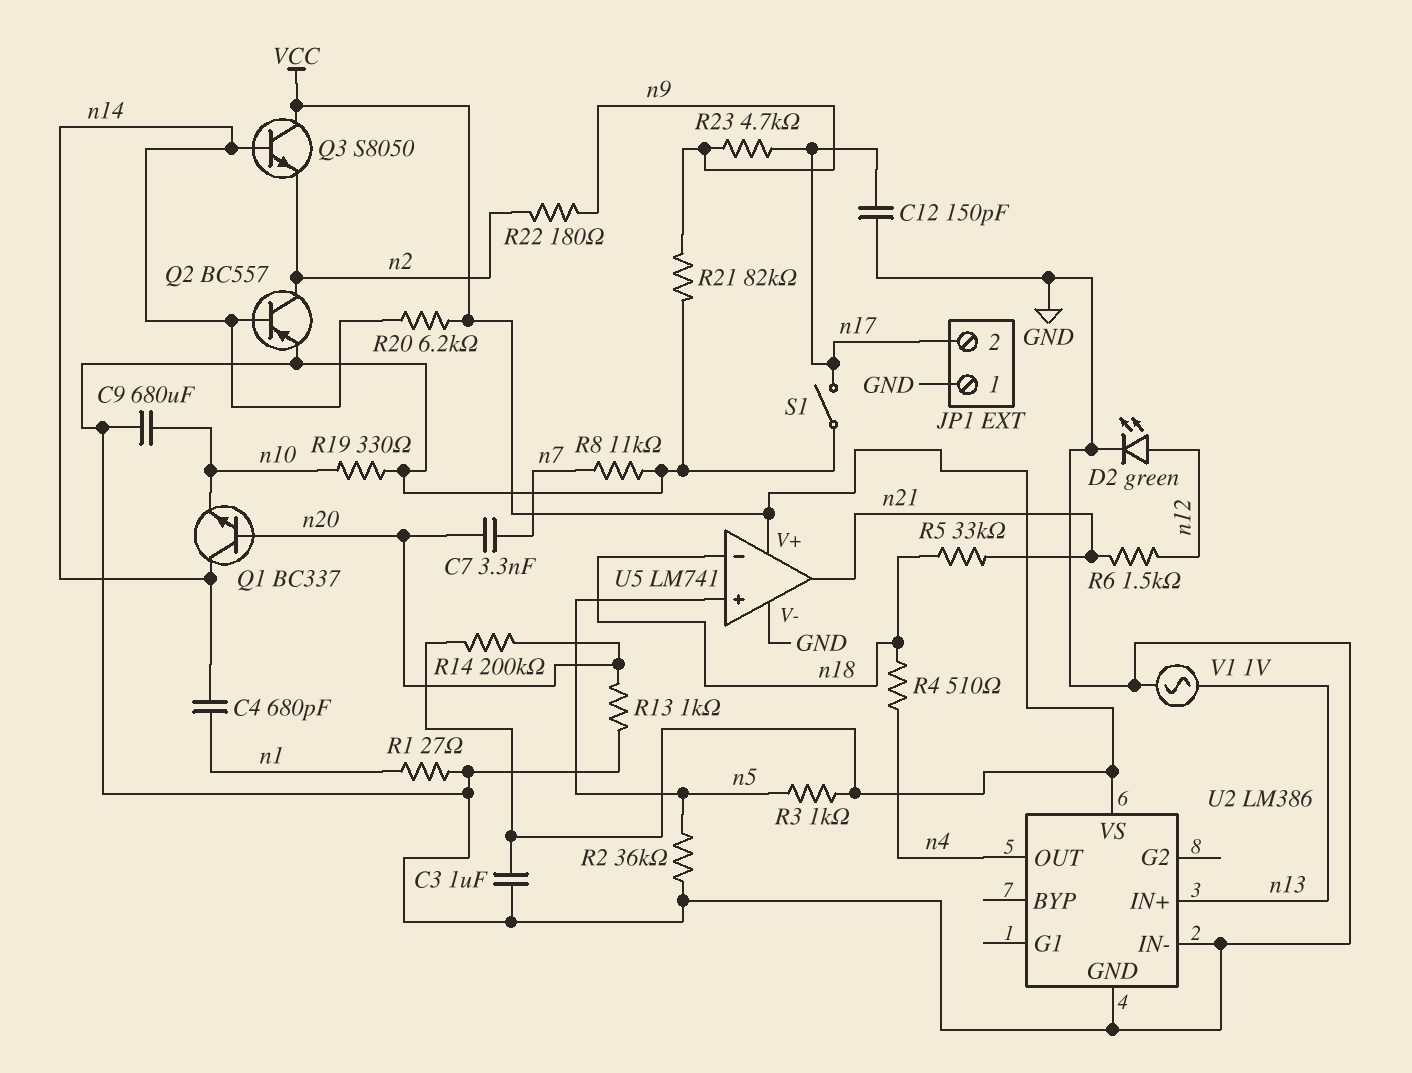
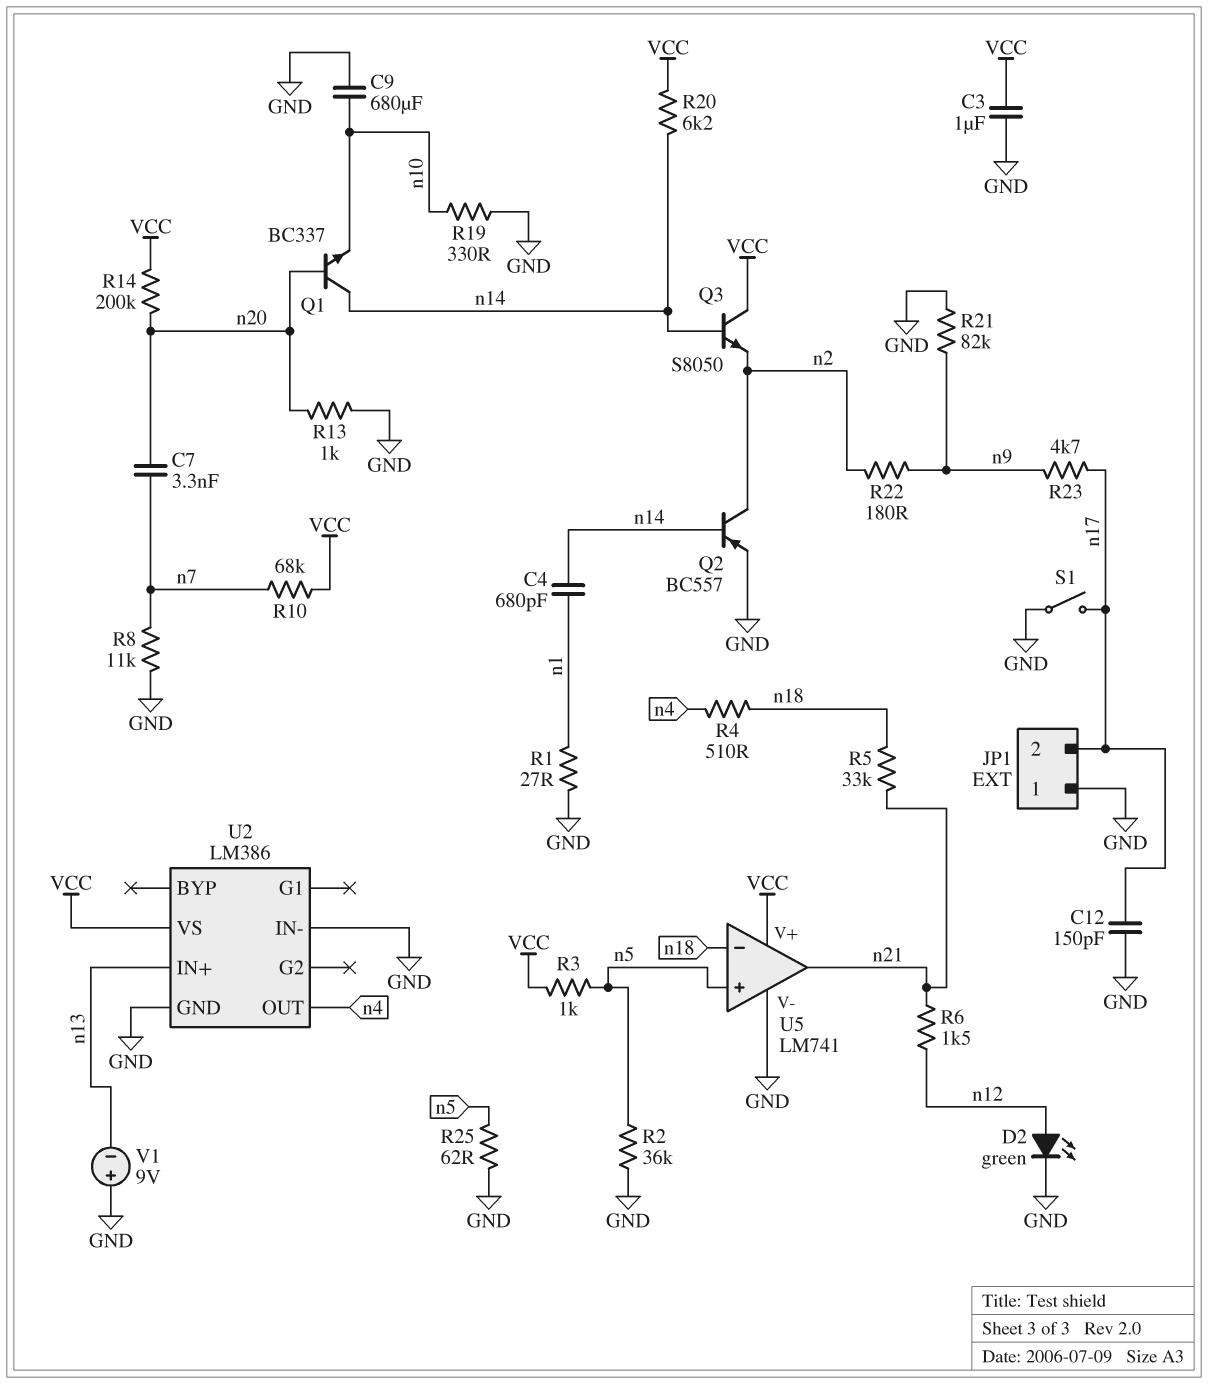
R10: none -> 68k (VCC, n7)
R25: none -> 62 (GND, n5)
V1: AC 1V (GND, n13) -> 9V (plus GND, minus n13)

